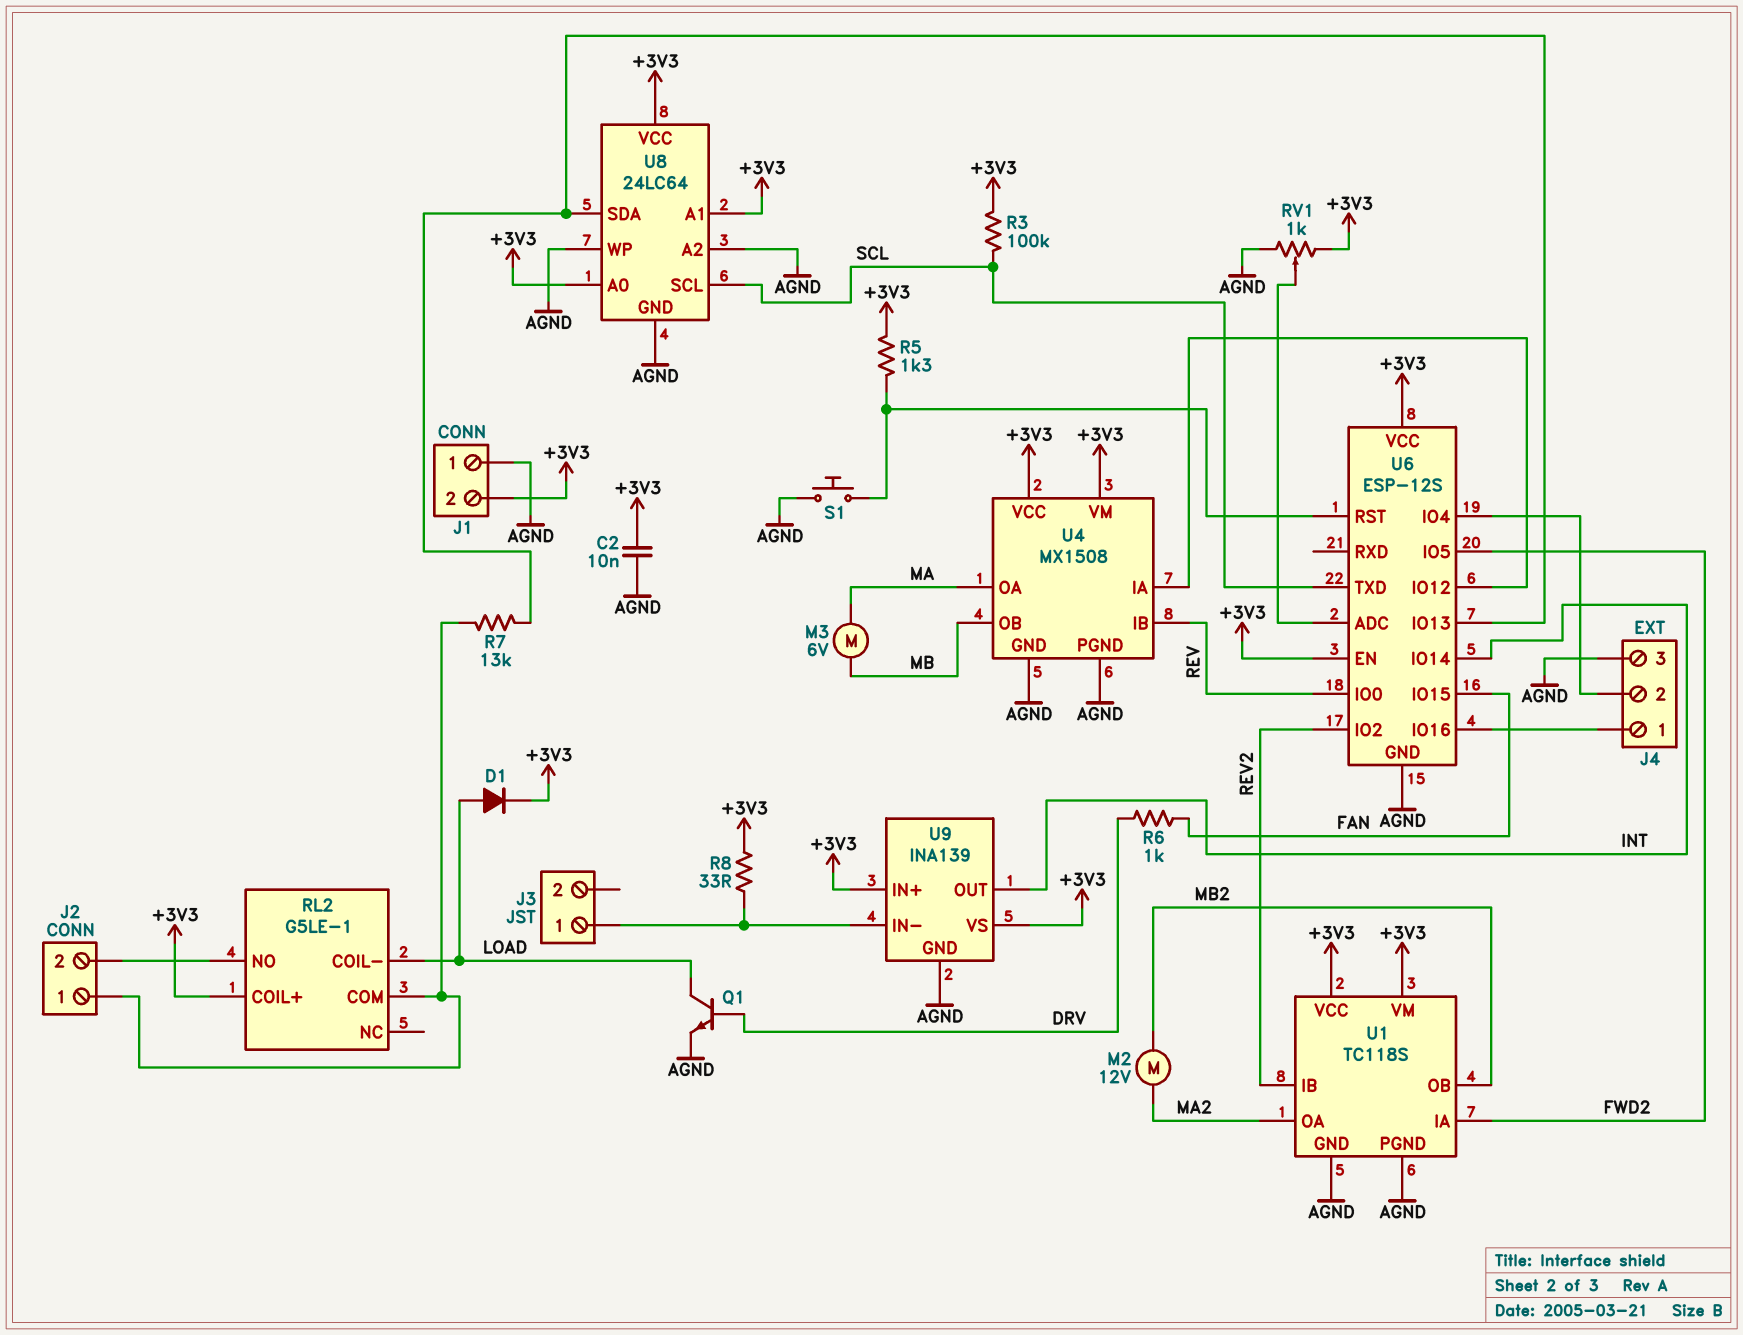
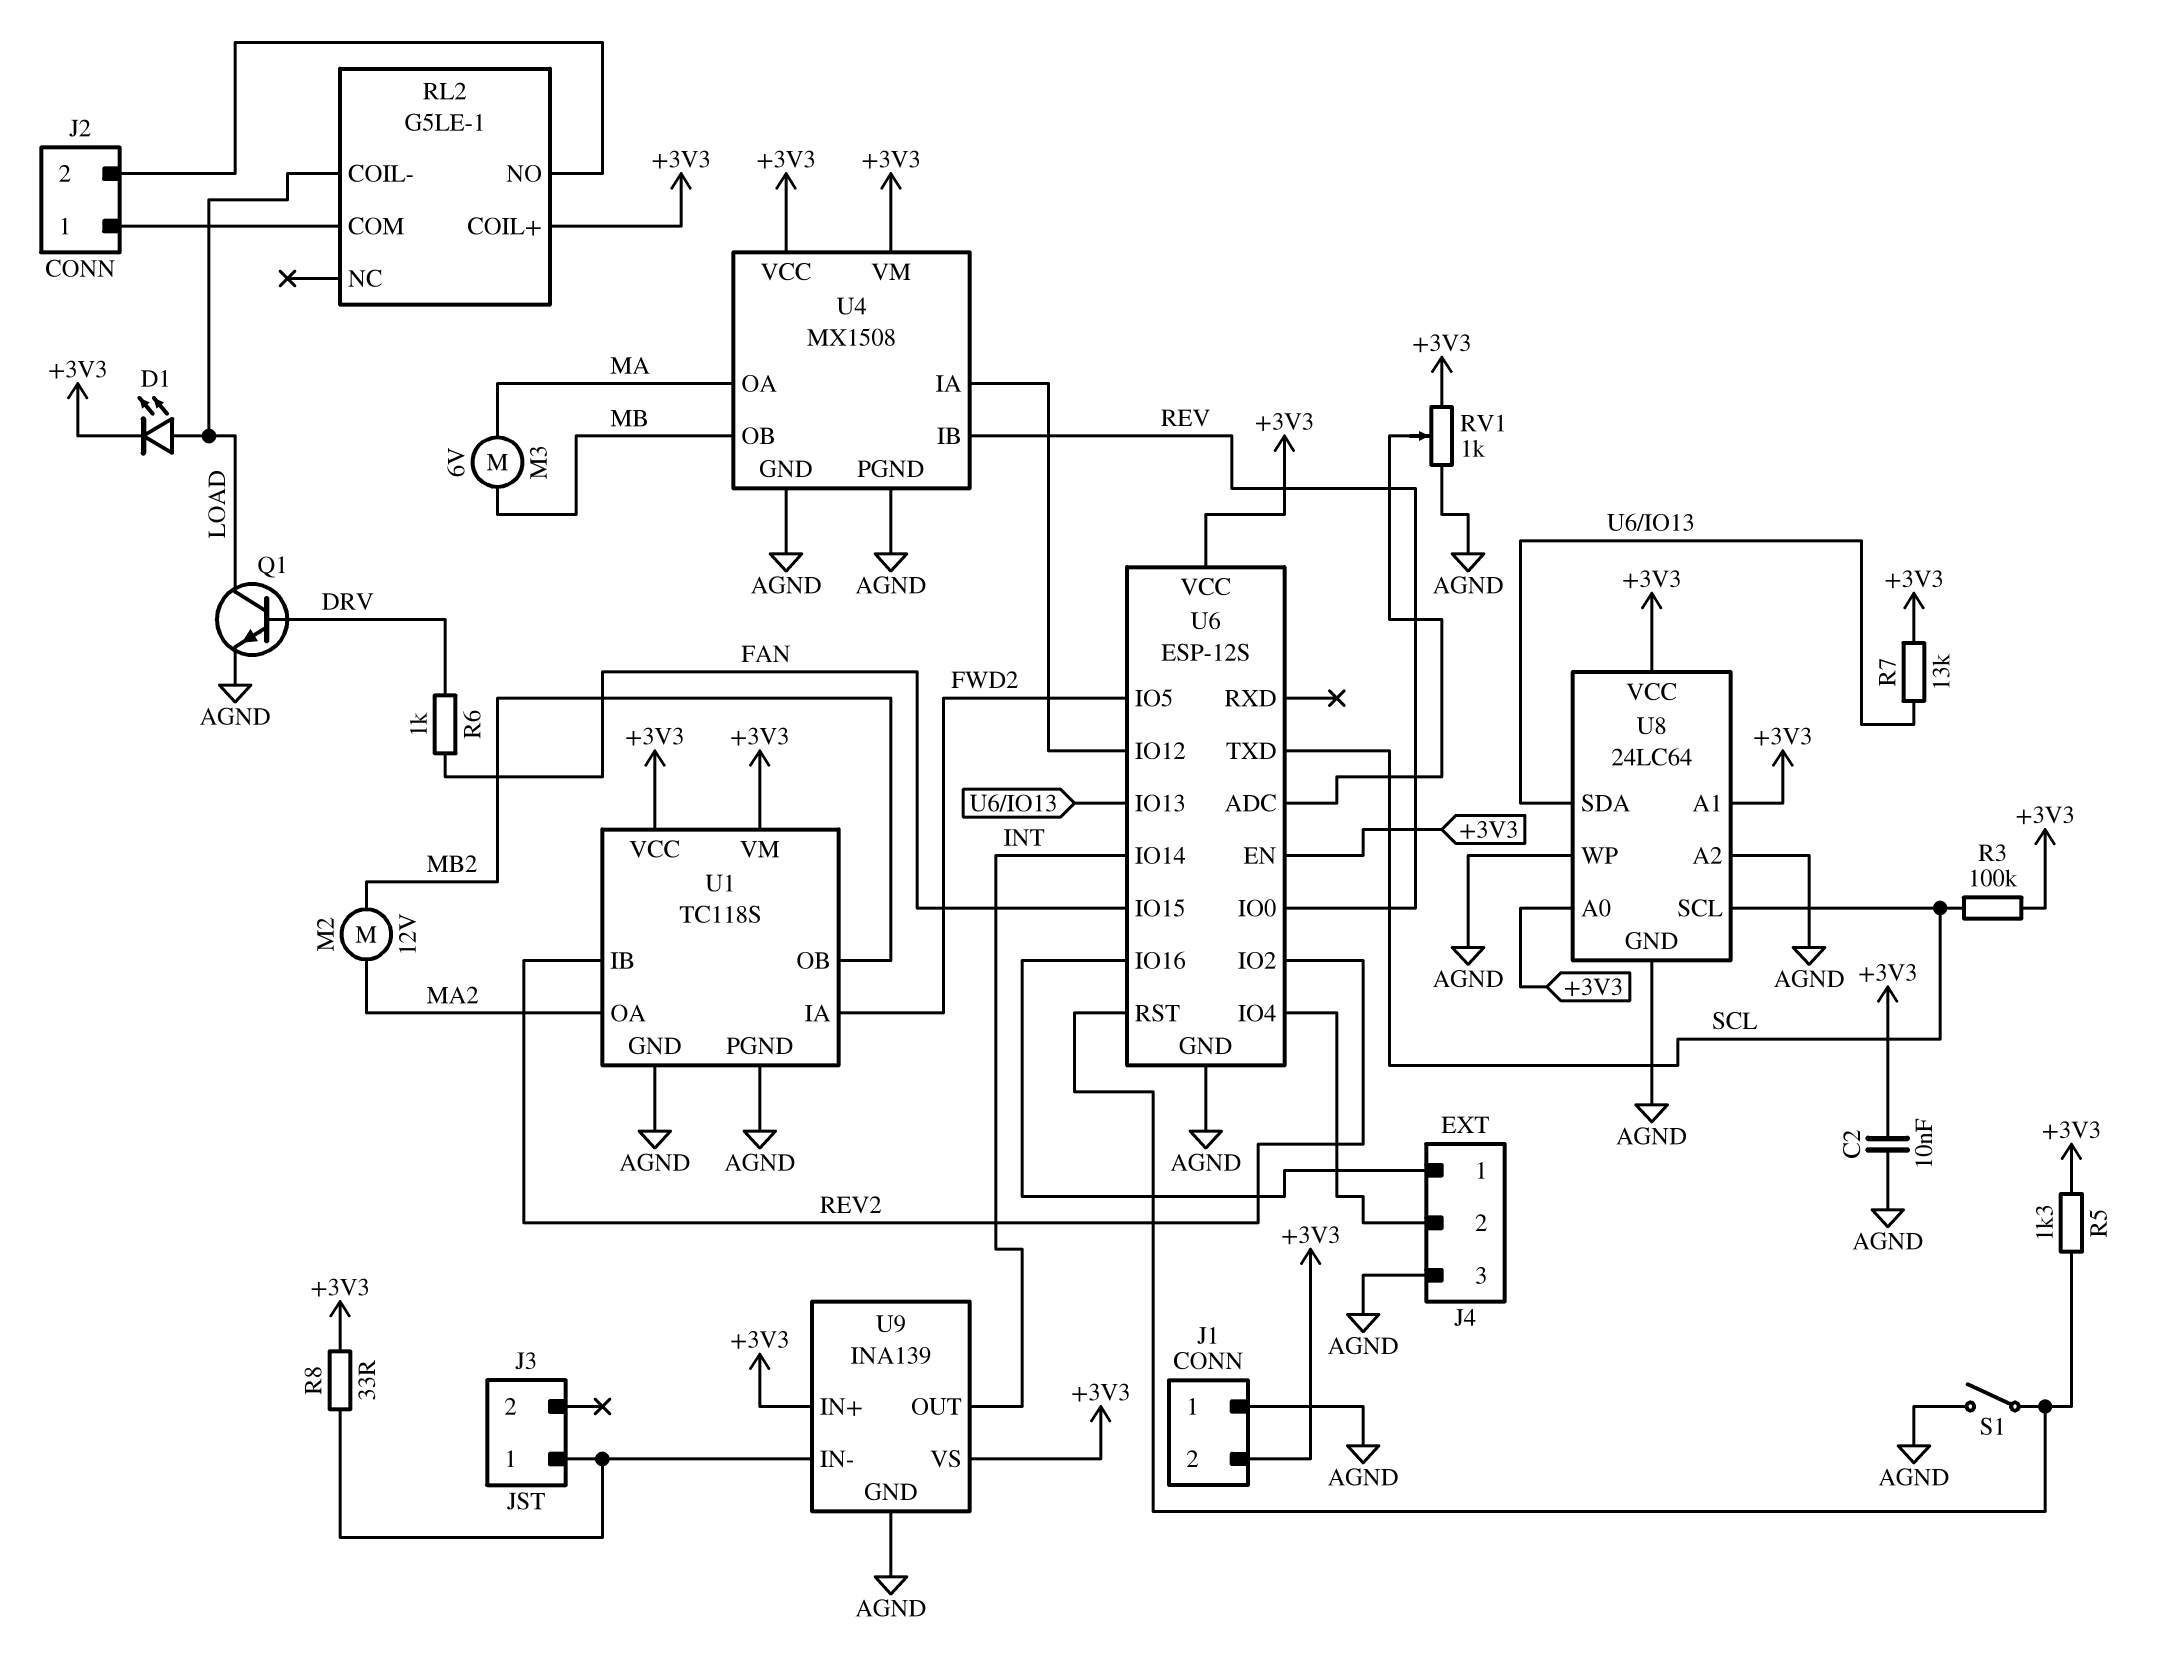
D1: diode (A LOAD, K +3V3) -> LED (A LOAD, K +3V3)
R7: 13k (J2/1, U6/IO13) -> 13k (+3V3, U6/IO13)
S1: button (AGND, U6/RST) -> switch (AGND, U6/RST)

